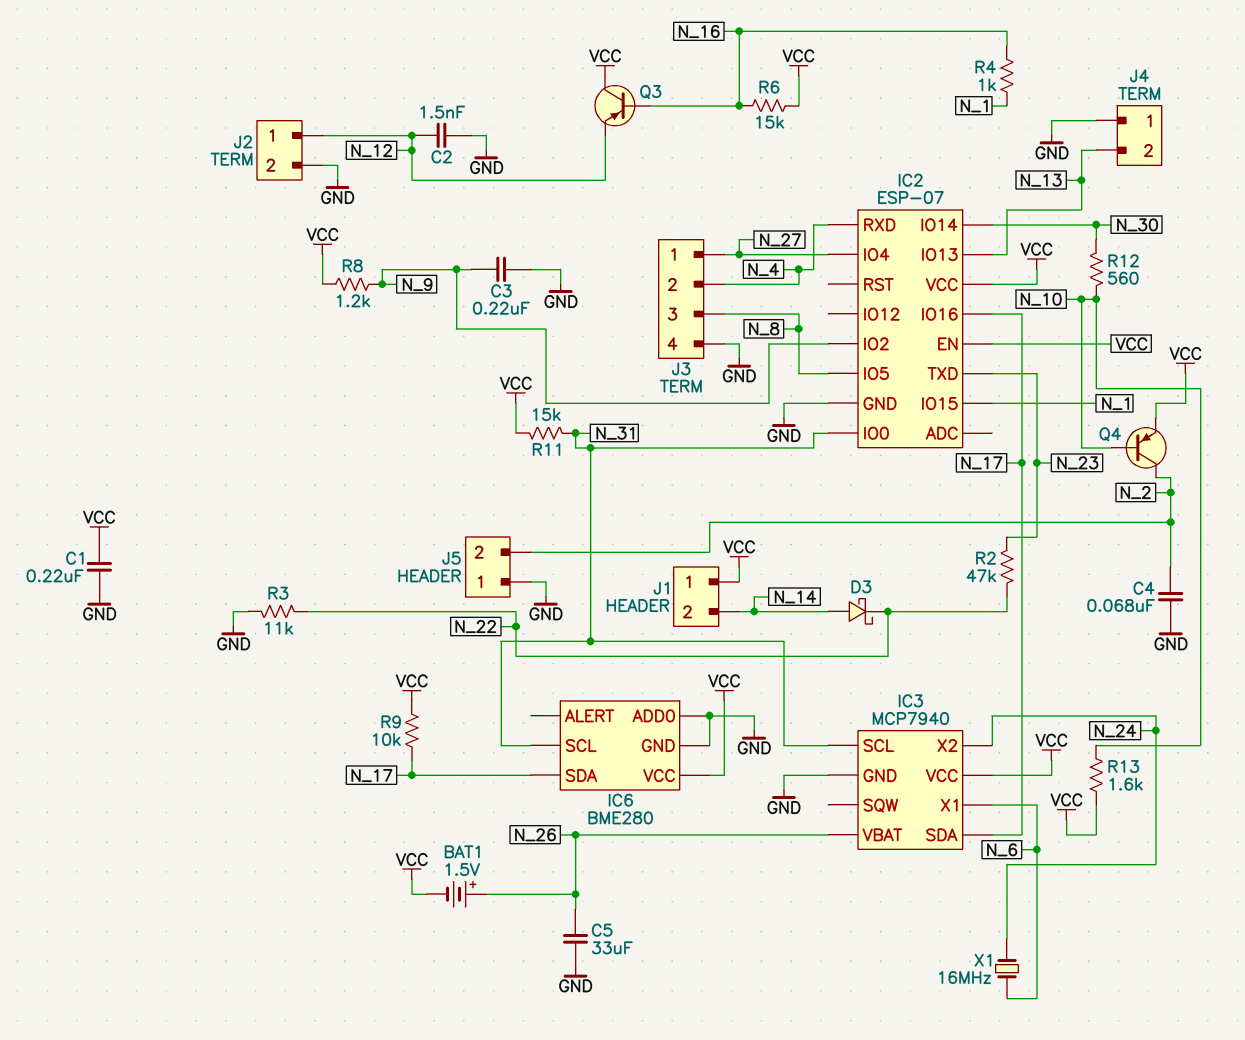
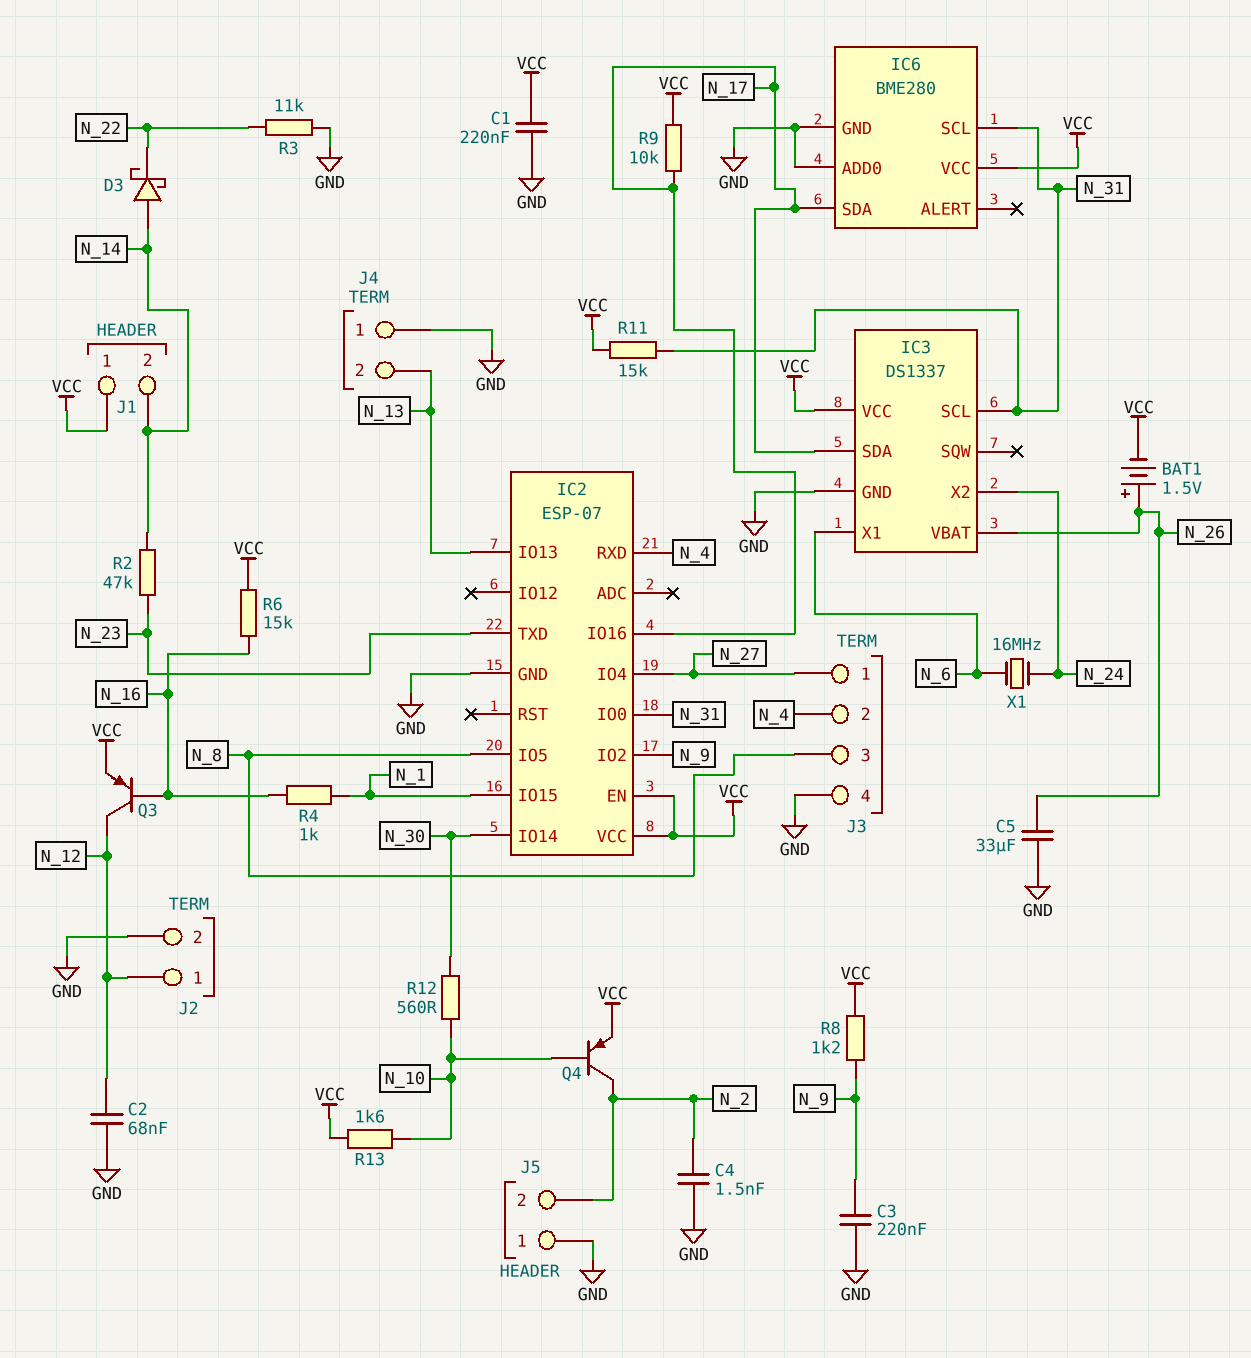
C2: 1.5nF (GND, N_12) -> 68nF (GND, N_12)
C4: 68nF (GND, N_2) -> 1.5nF (GND, N_2)
IC3: MCP7940 -> DS1337
Q3: PNP (B N_16, C VCC, E N_12) -> PNP (B N_16, C N_12, E VCC)
R2: 47k (N_22, N_23) -> 47k (N_14, N_23)

